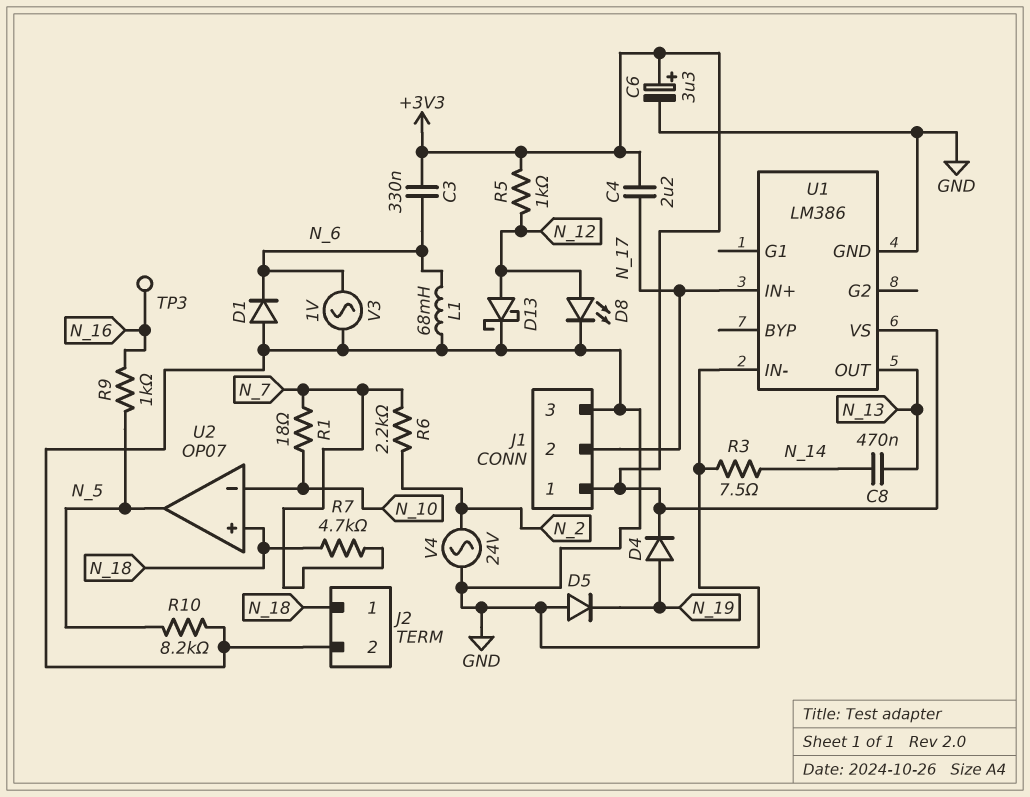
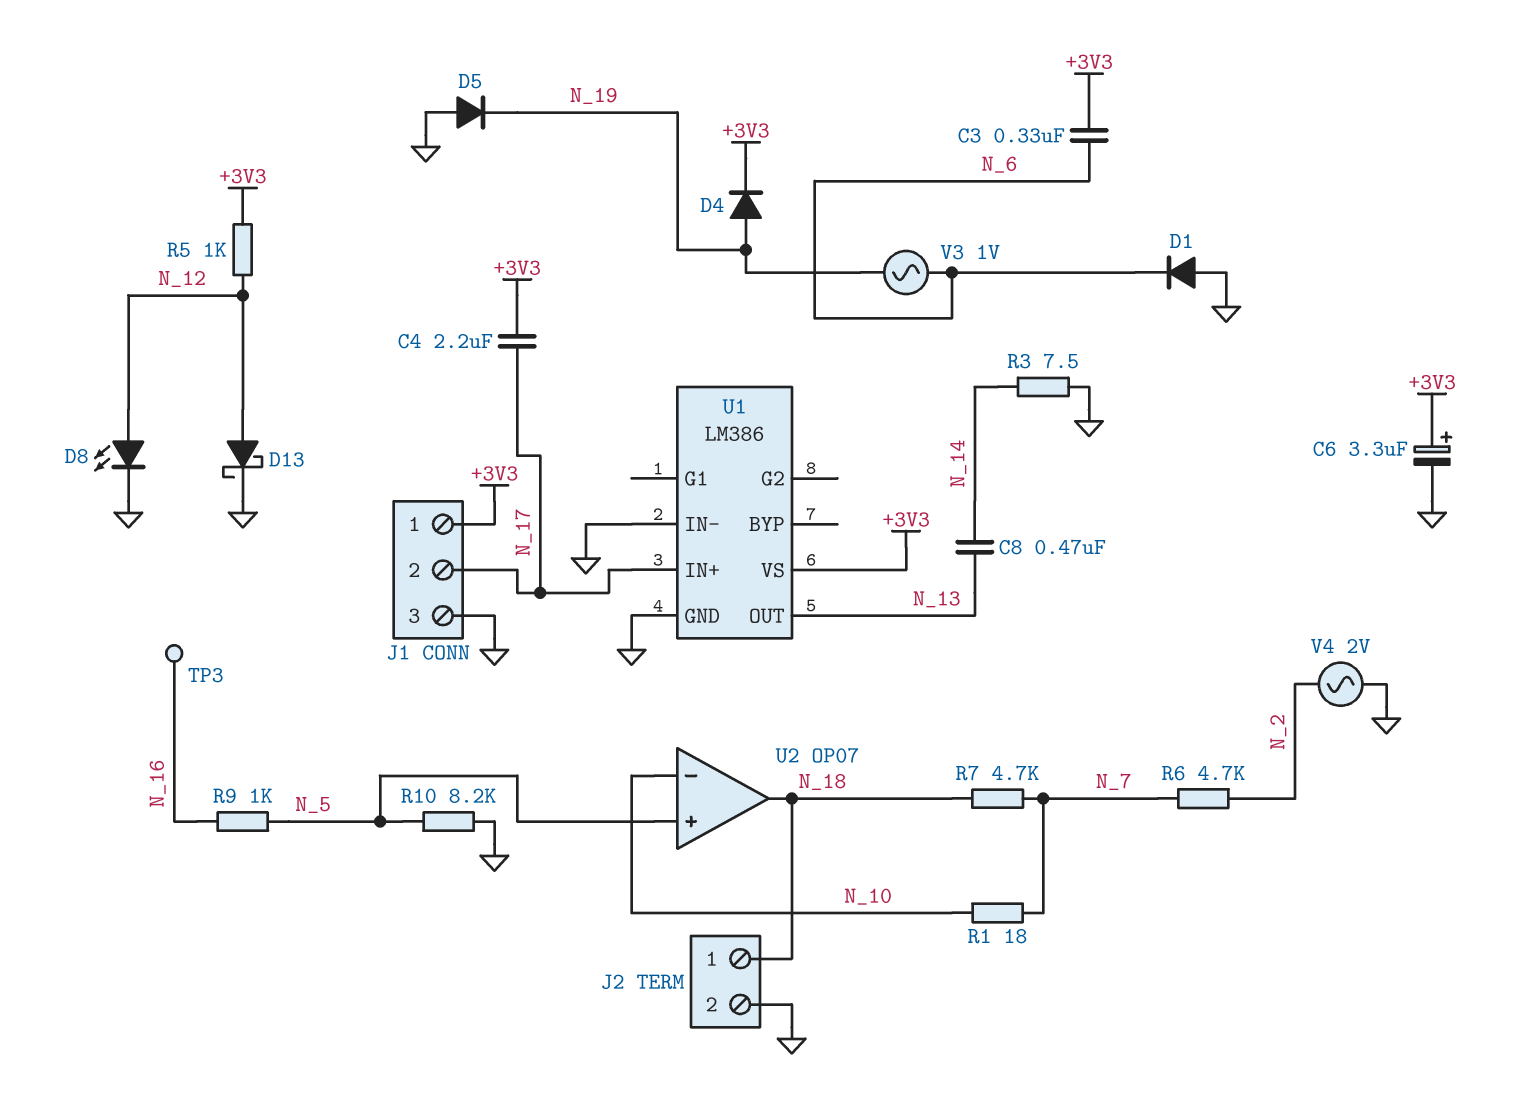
L1: 68mH (GND, N_6) -> none
R6: 2.2k (N_2, N_7) -> 4.7k (N_2, N_7)
U2 pin in+: N_18 -> N_5
U2 pin out: N_5 -> N_18
V3: AC 1V (GND, N_6) -> AC 1V (N_6, N_19)
V4: AC 24V (GND, N_2) -> AC 2V (GND, N_2)

